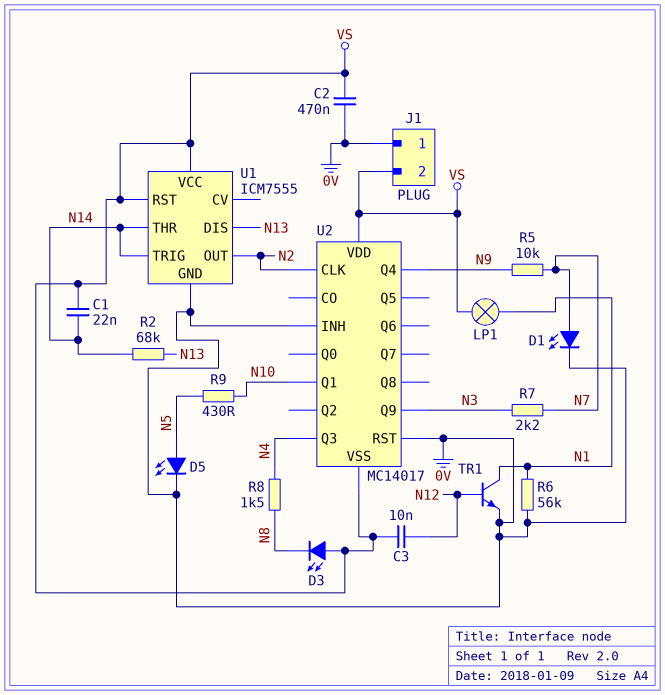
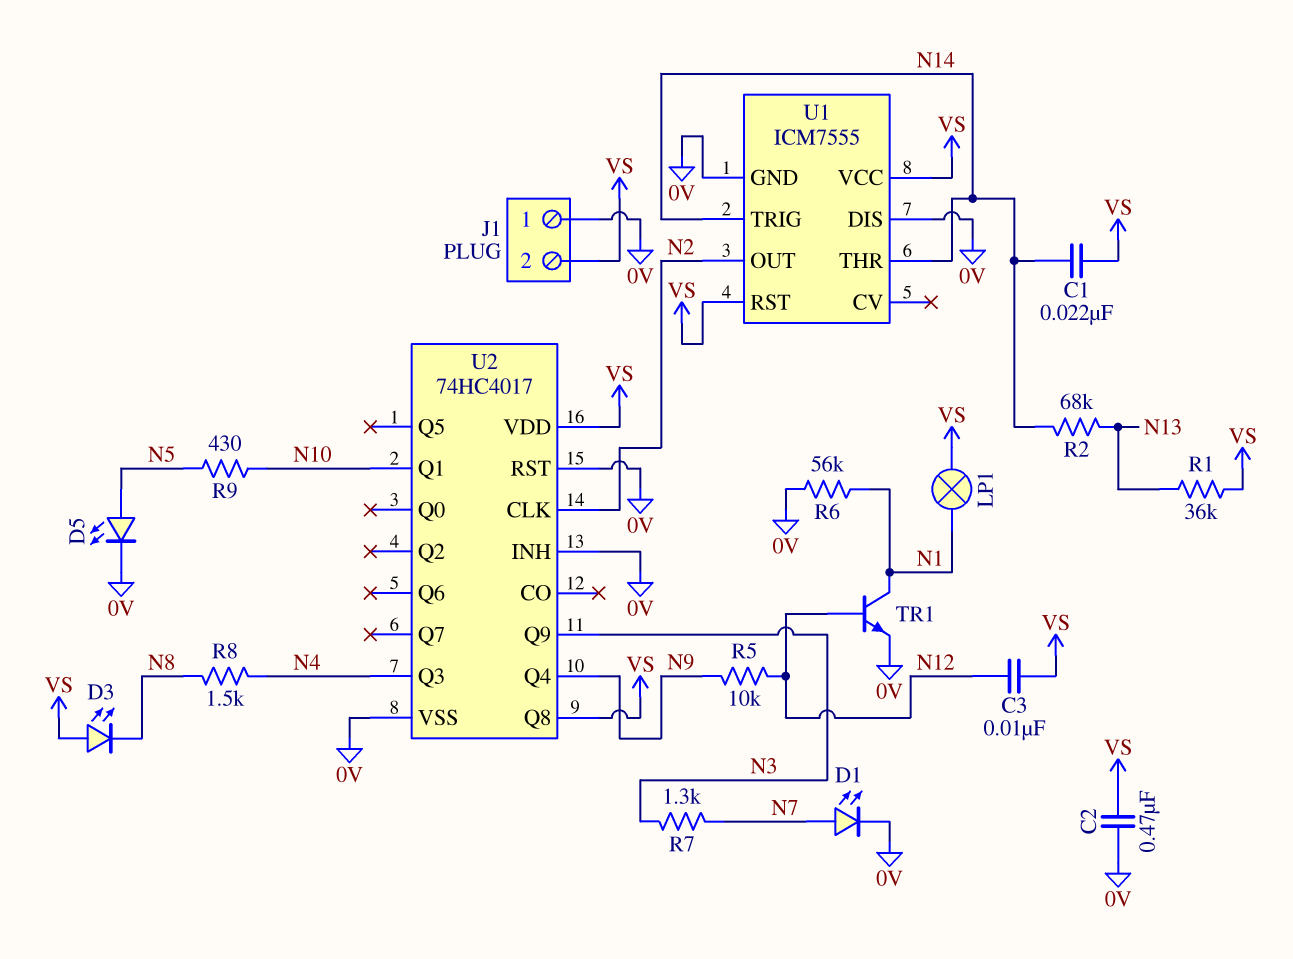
R1: none -> 36k (N13, VS)
R5: 10k (N7, N9) -> 10k (N9, N12)
R7: 2.2k (N3, N7) -> 1.3k (N3, N7)
U1 pin DIS: N13 -> 0V
U2: MC14017 -> 74HC4017
U2 pin Q8: none -> VS
U2 pin VSS: VS -> 0V

